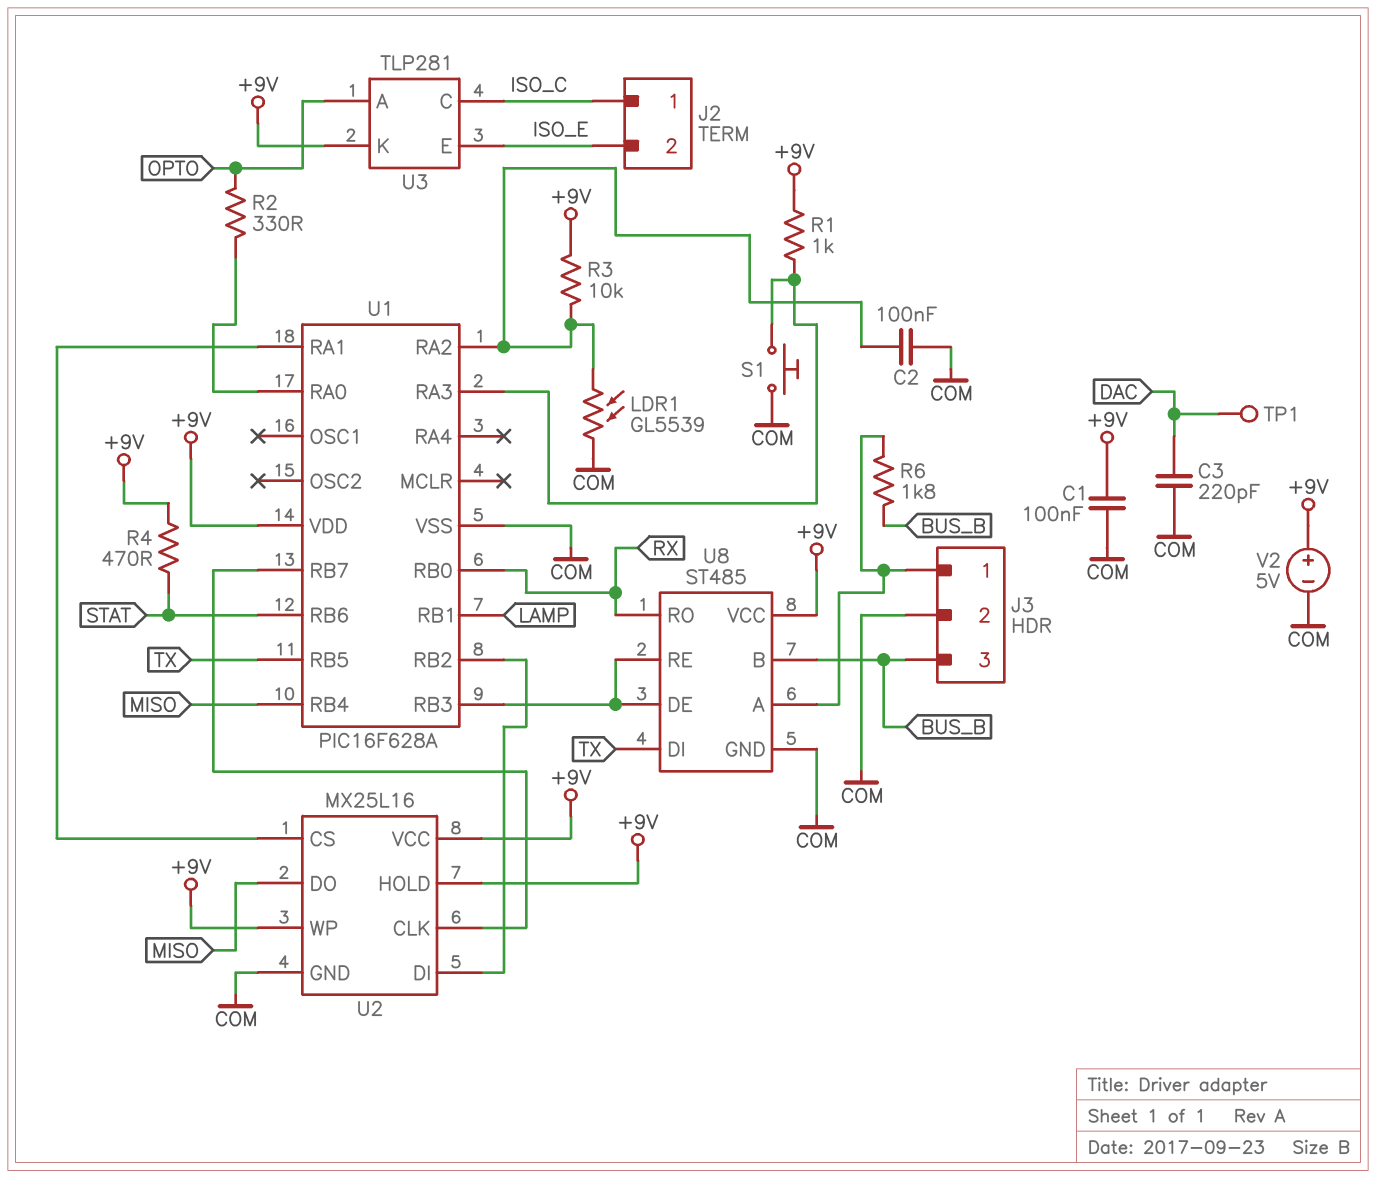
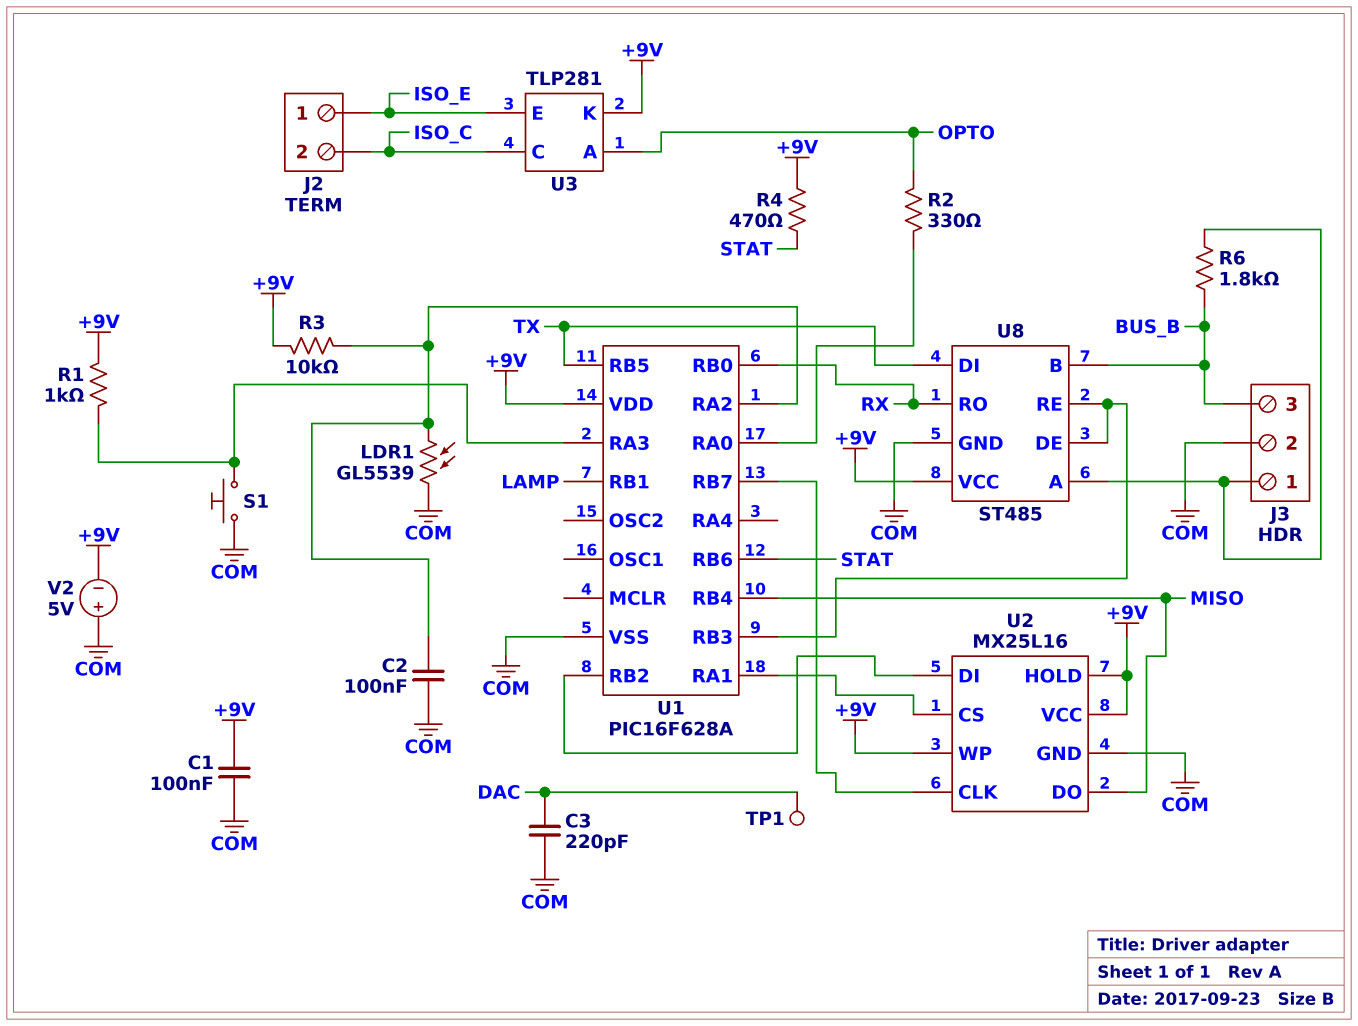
J2 pin 1: ISO_C -> ISO_E
J2 pin 2: ISO_E -> ISO_C
V2: 5V (plus +9V, minus COM) -> 5V (plus COM, minus +9V)

